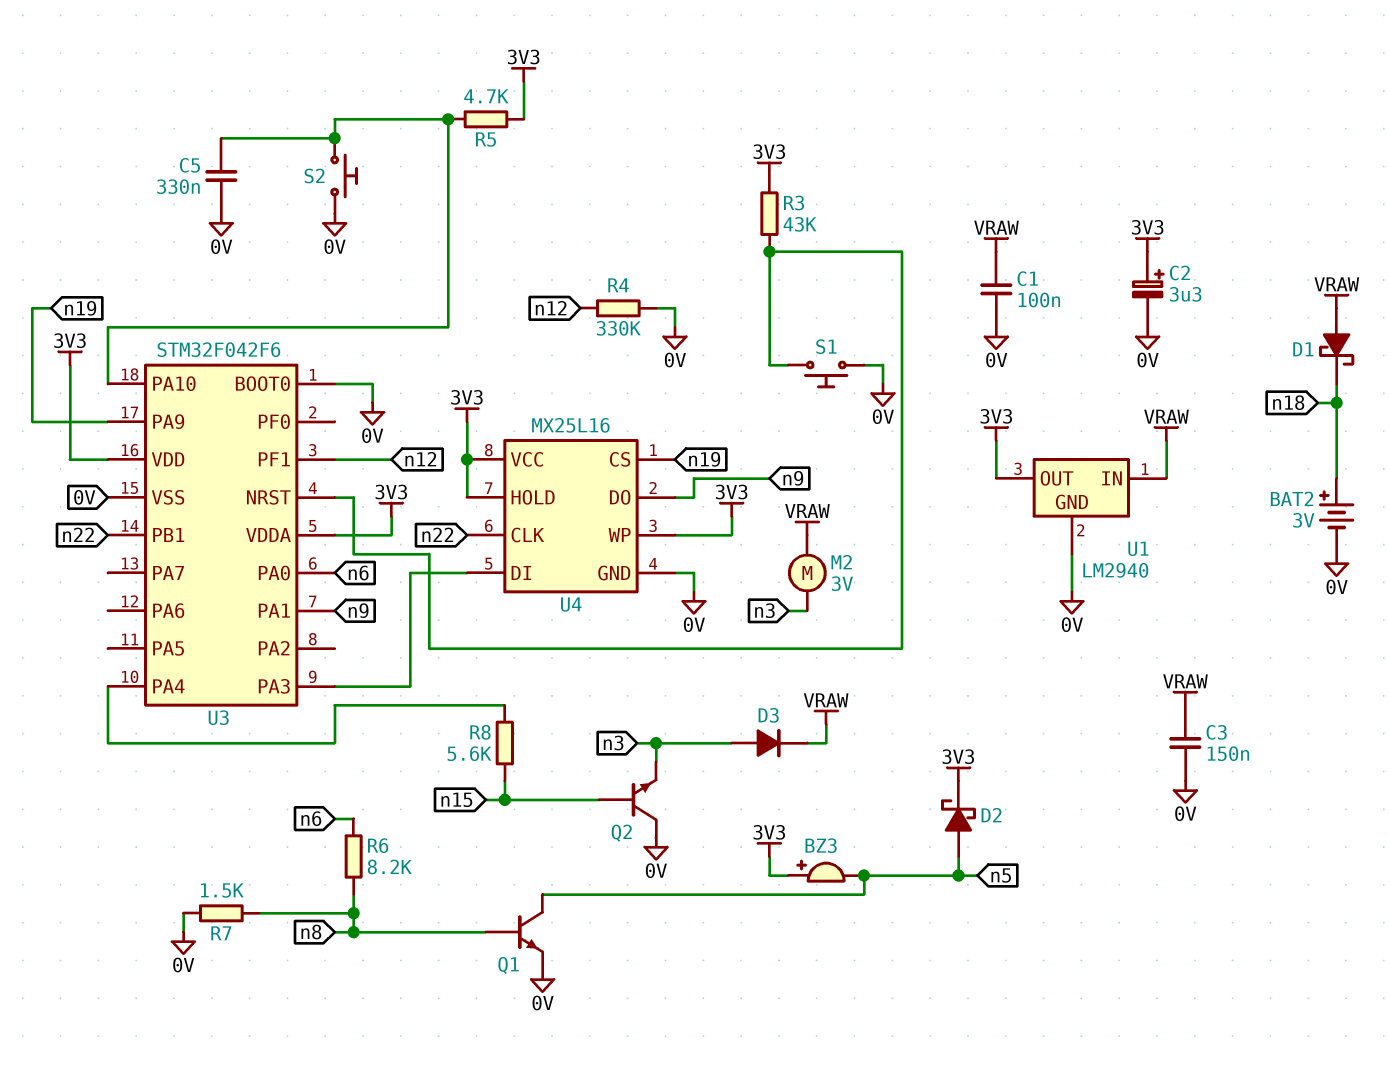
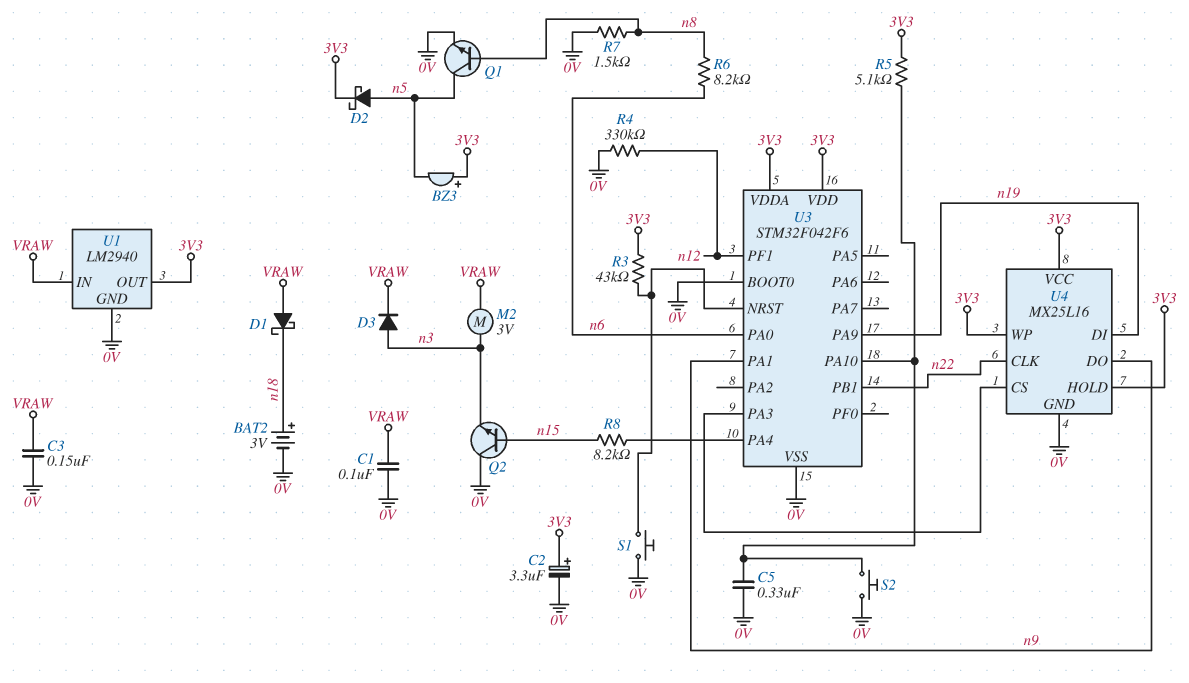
R5: 4.7k (3V3, U3/PA10) -> 5.1k (3V3, U3/PA10)
R8: 5.6k (U3/PA4, n15) -> 8.2k (U3/PA4, n15)
U4 pin CS: n19 -> U3/PA3
U4 pin DI: U3/PA3 -> n19

